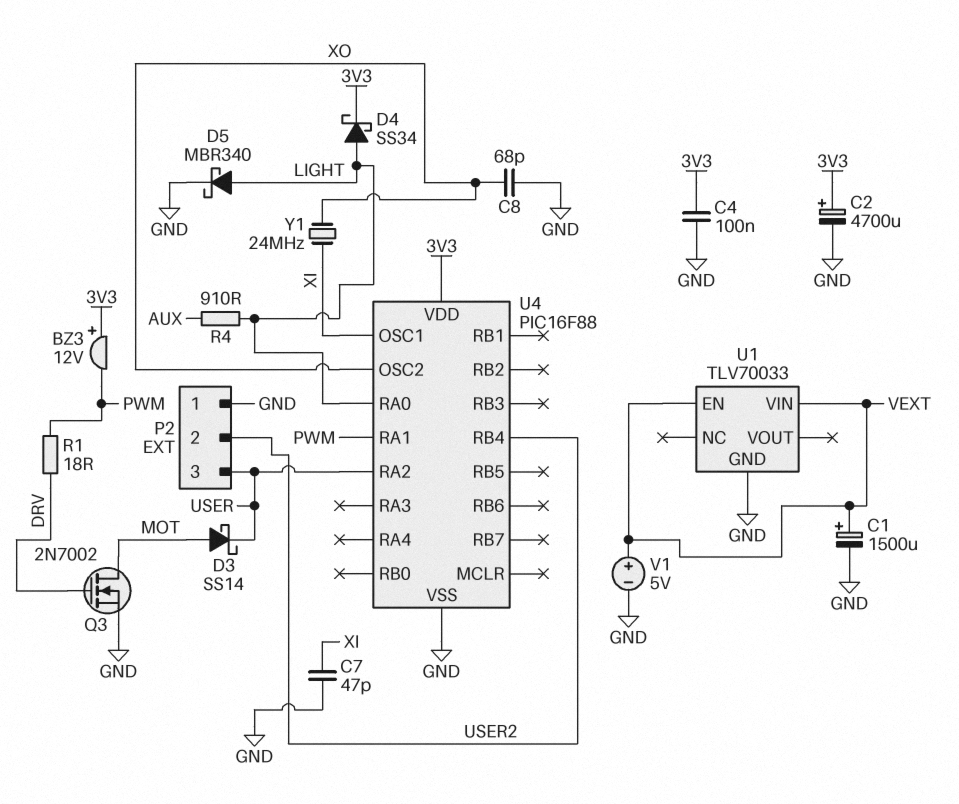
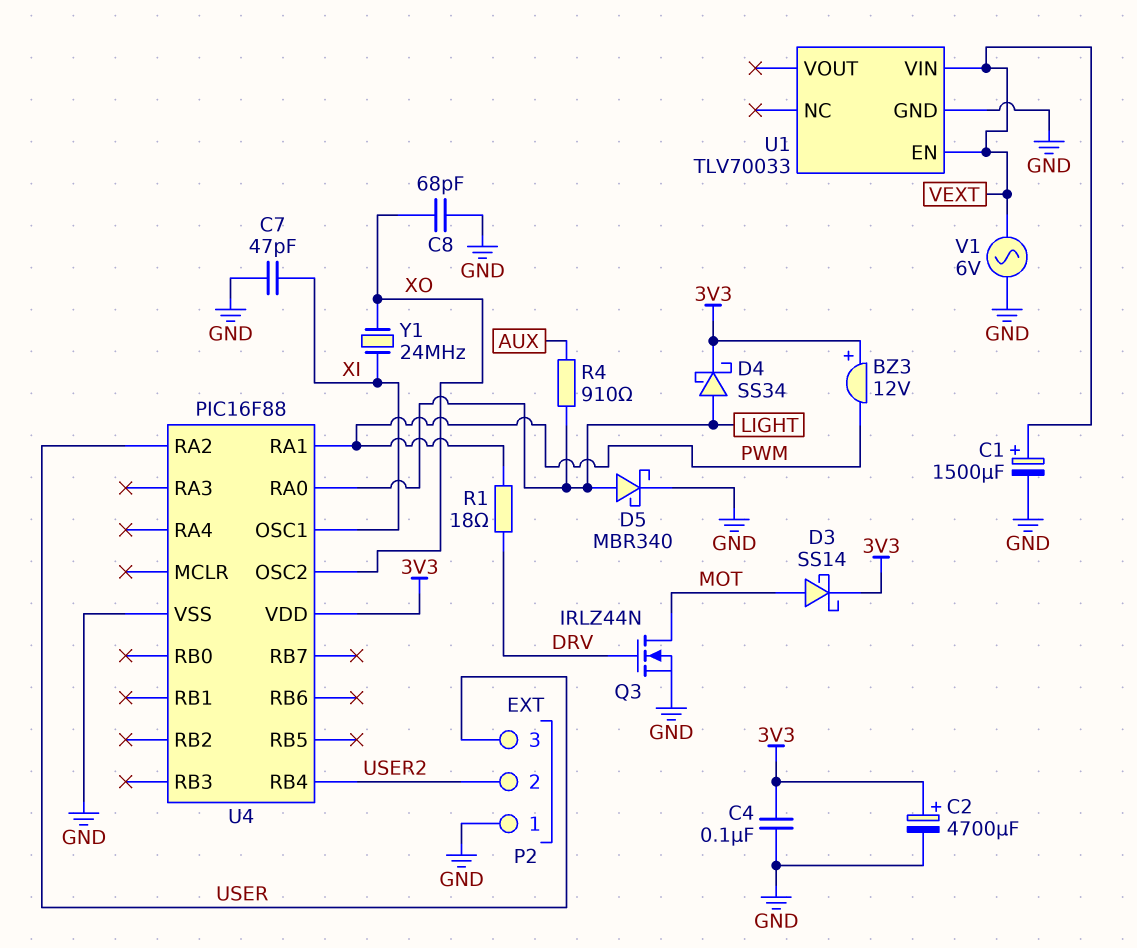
D3: schottky SS14 (A MOT, K USER) -> schottky SS14 (A MOT, K 3V3)
Q3: NMOS 2N7002 (G DRV, D MOT, S GND) -> NMOS IRLZ44N (G DRV, D MOT, S GND)
V1: 5V (plus VEXT, minus GND) -> AC 6V (GND, VEXT)

